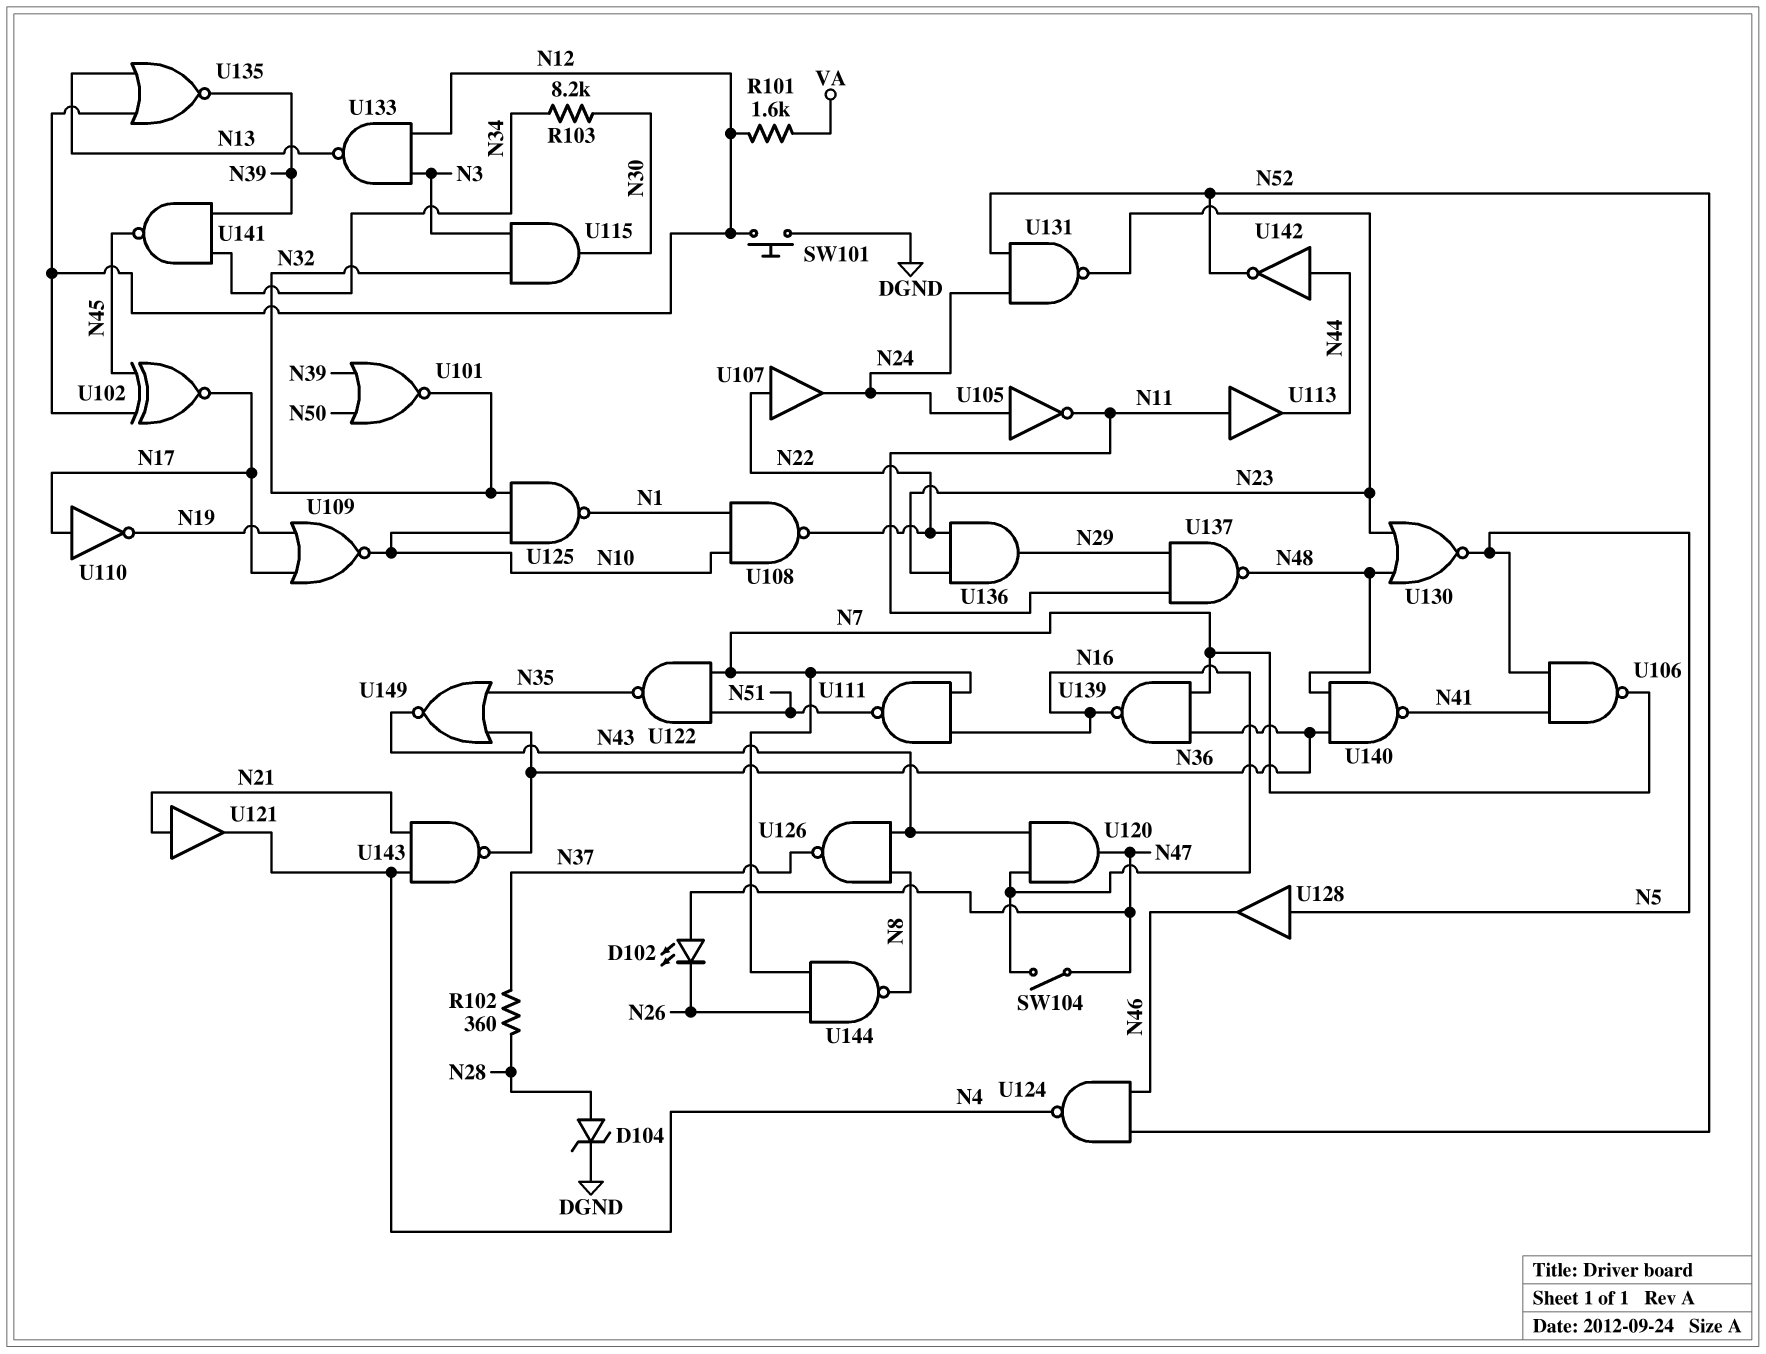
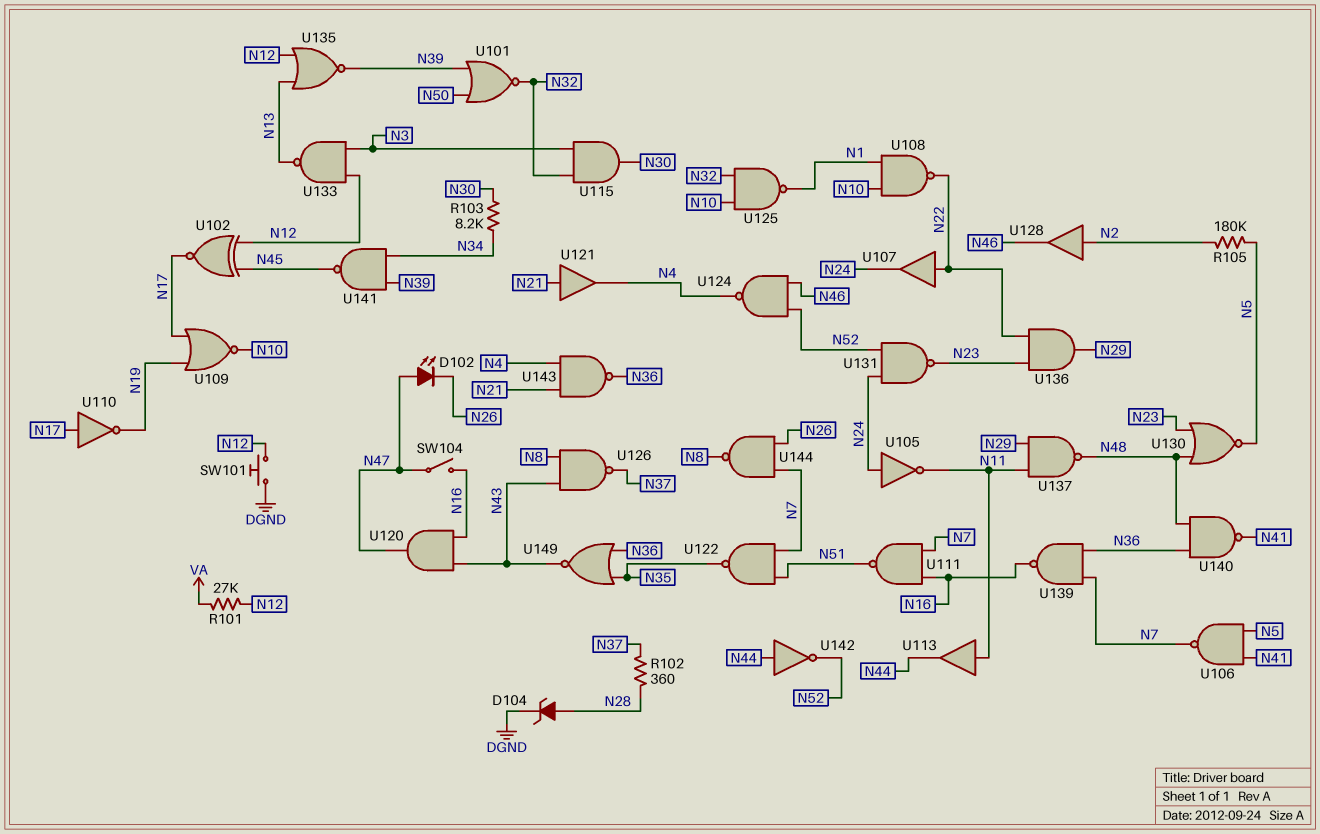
R101: 1.6k (N12, VA) -> 27k (N12, VA)
R105: none -> 180k (N2, N5)
U128: buffer (in N5, out N46) -> buffer (in N2, out N46)

